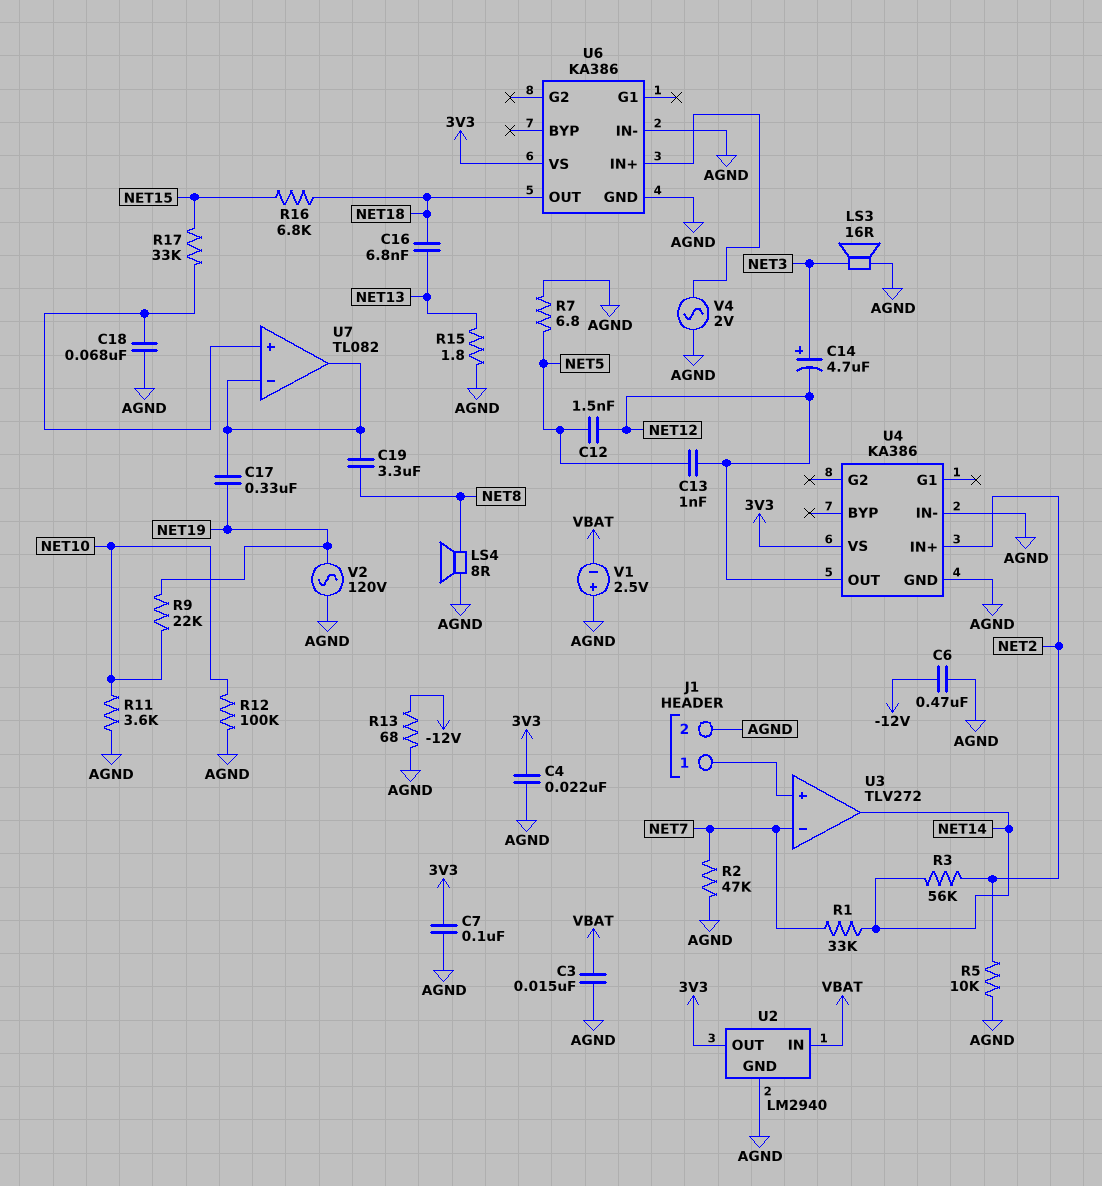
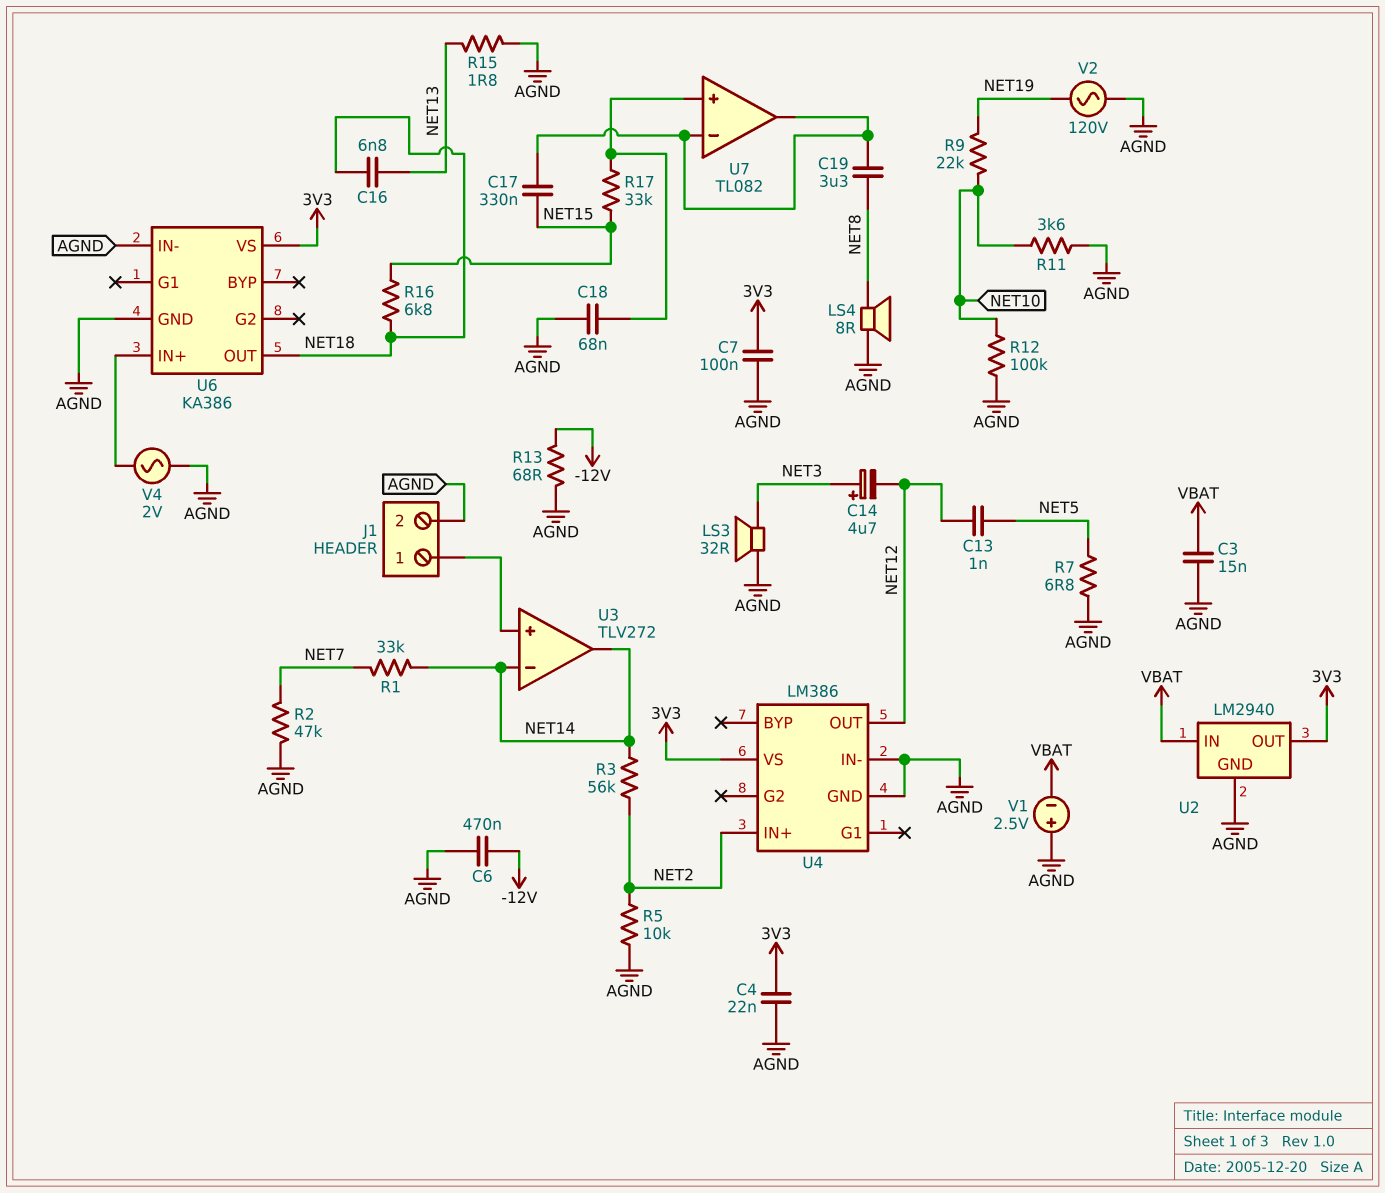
C12: 1.5nF (NET5, NET12) -> none
C17: 330nF (NET19, U7/in-) -> 330nF (NET15, U7/in-)
LS3: speaker 16R (AGND, NET3) -> speaker 32R (AGND, NET3)
U3 pin in-: NET7 -> NET14
U4: KA386 -> LM386

